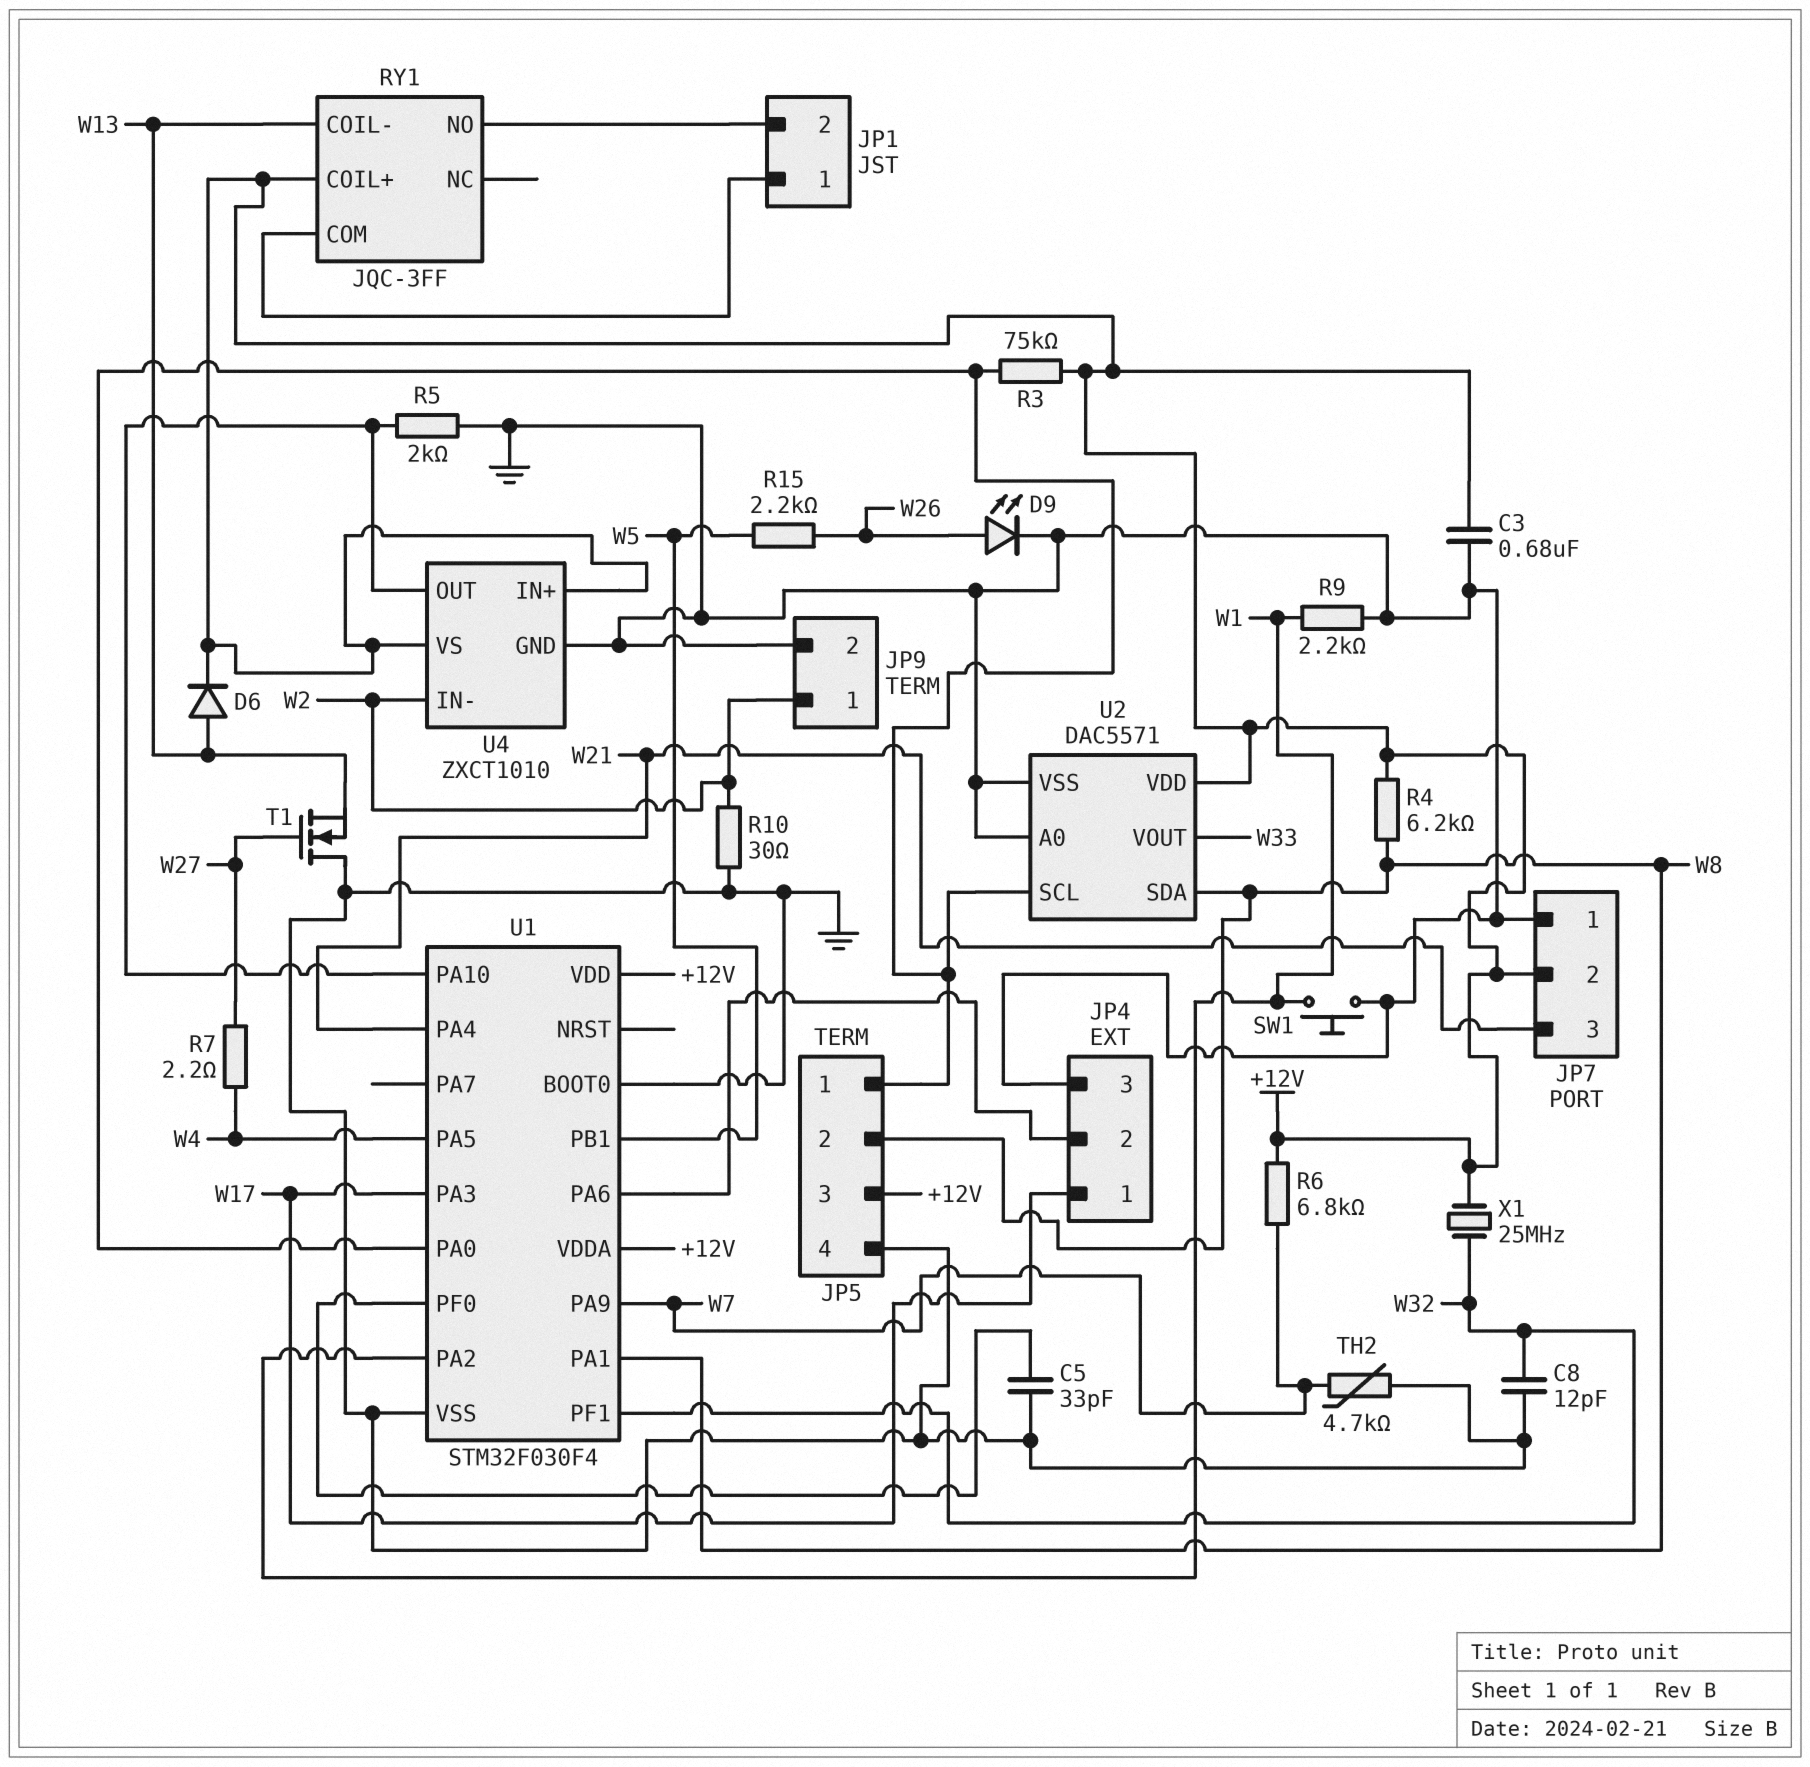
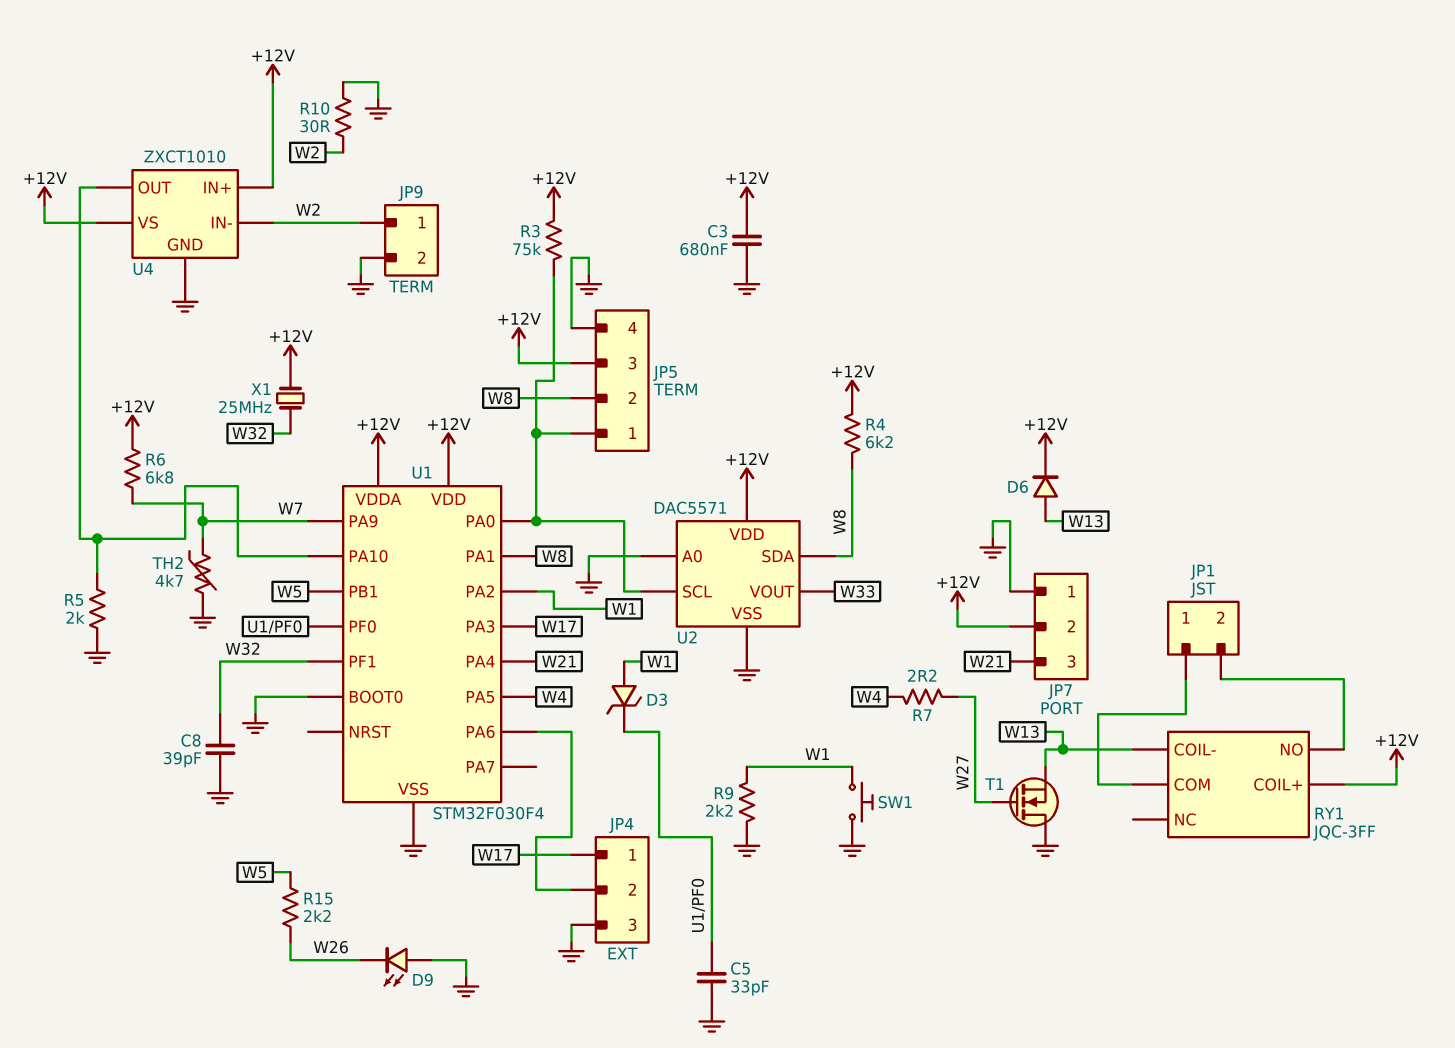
C8: 12pF (GND, W32) -> 39pF (GND, W32)
D3: none -> zener (A W1, K U1/PF0)
D9: LED (A W26, K GND) -> LED (A GND, K W26)

